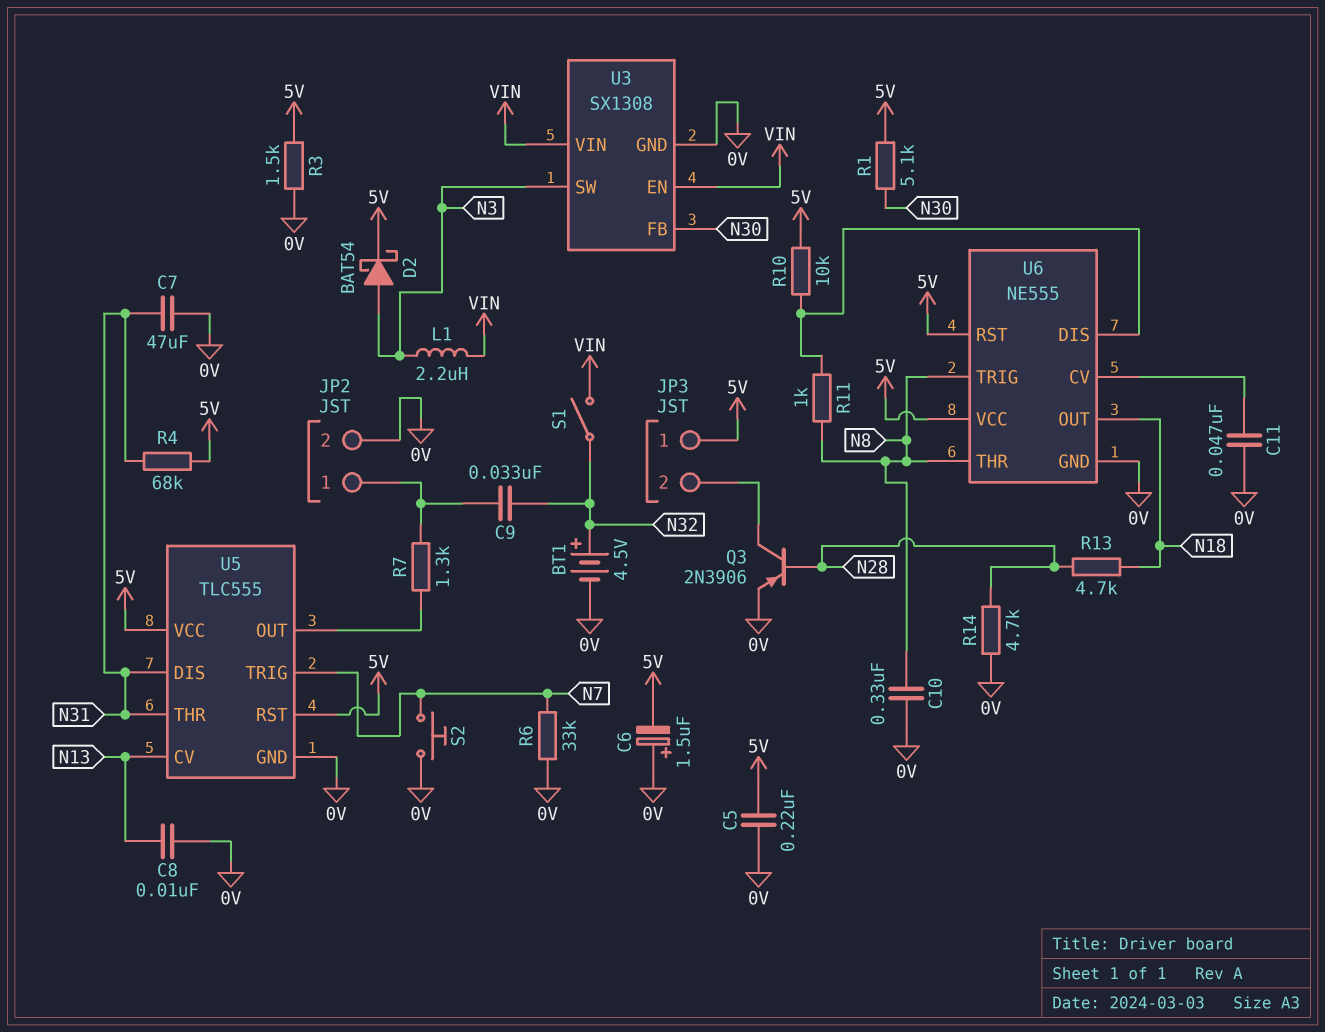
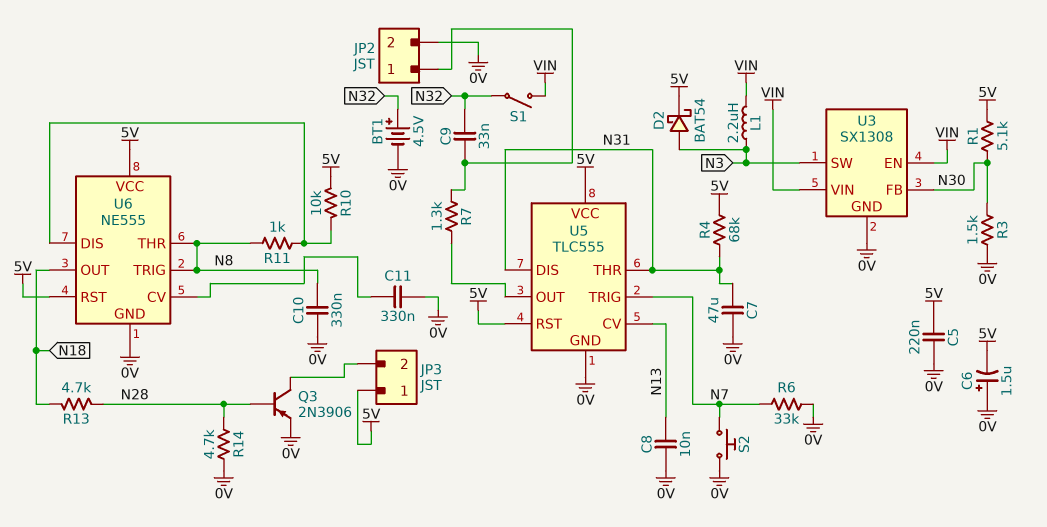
C11: 47nF (0V, U6/CV) -> 330nF (0V, U6/CV)
R3: 1.5k (0V, 5V) -> 1.5k (0V, N30)

